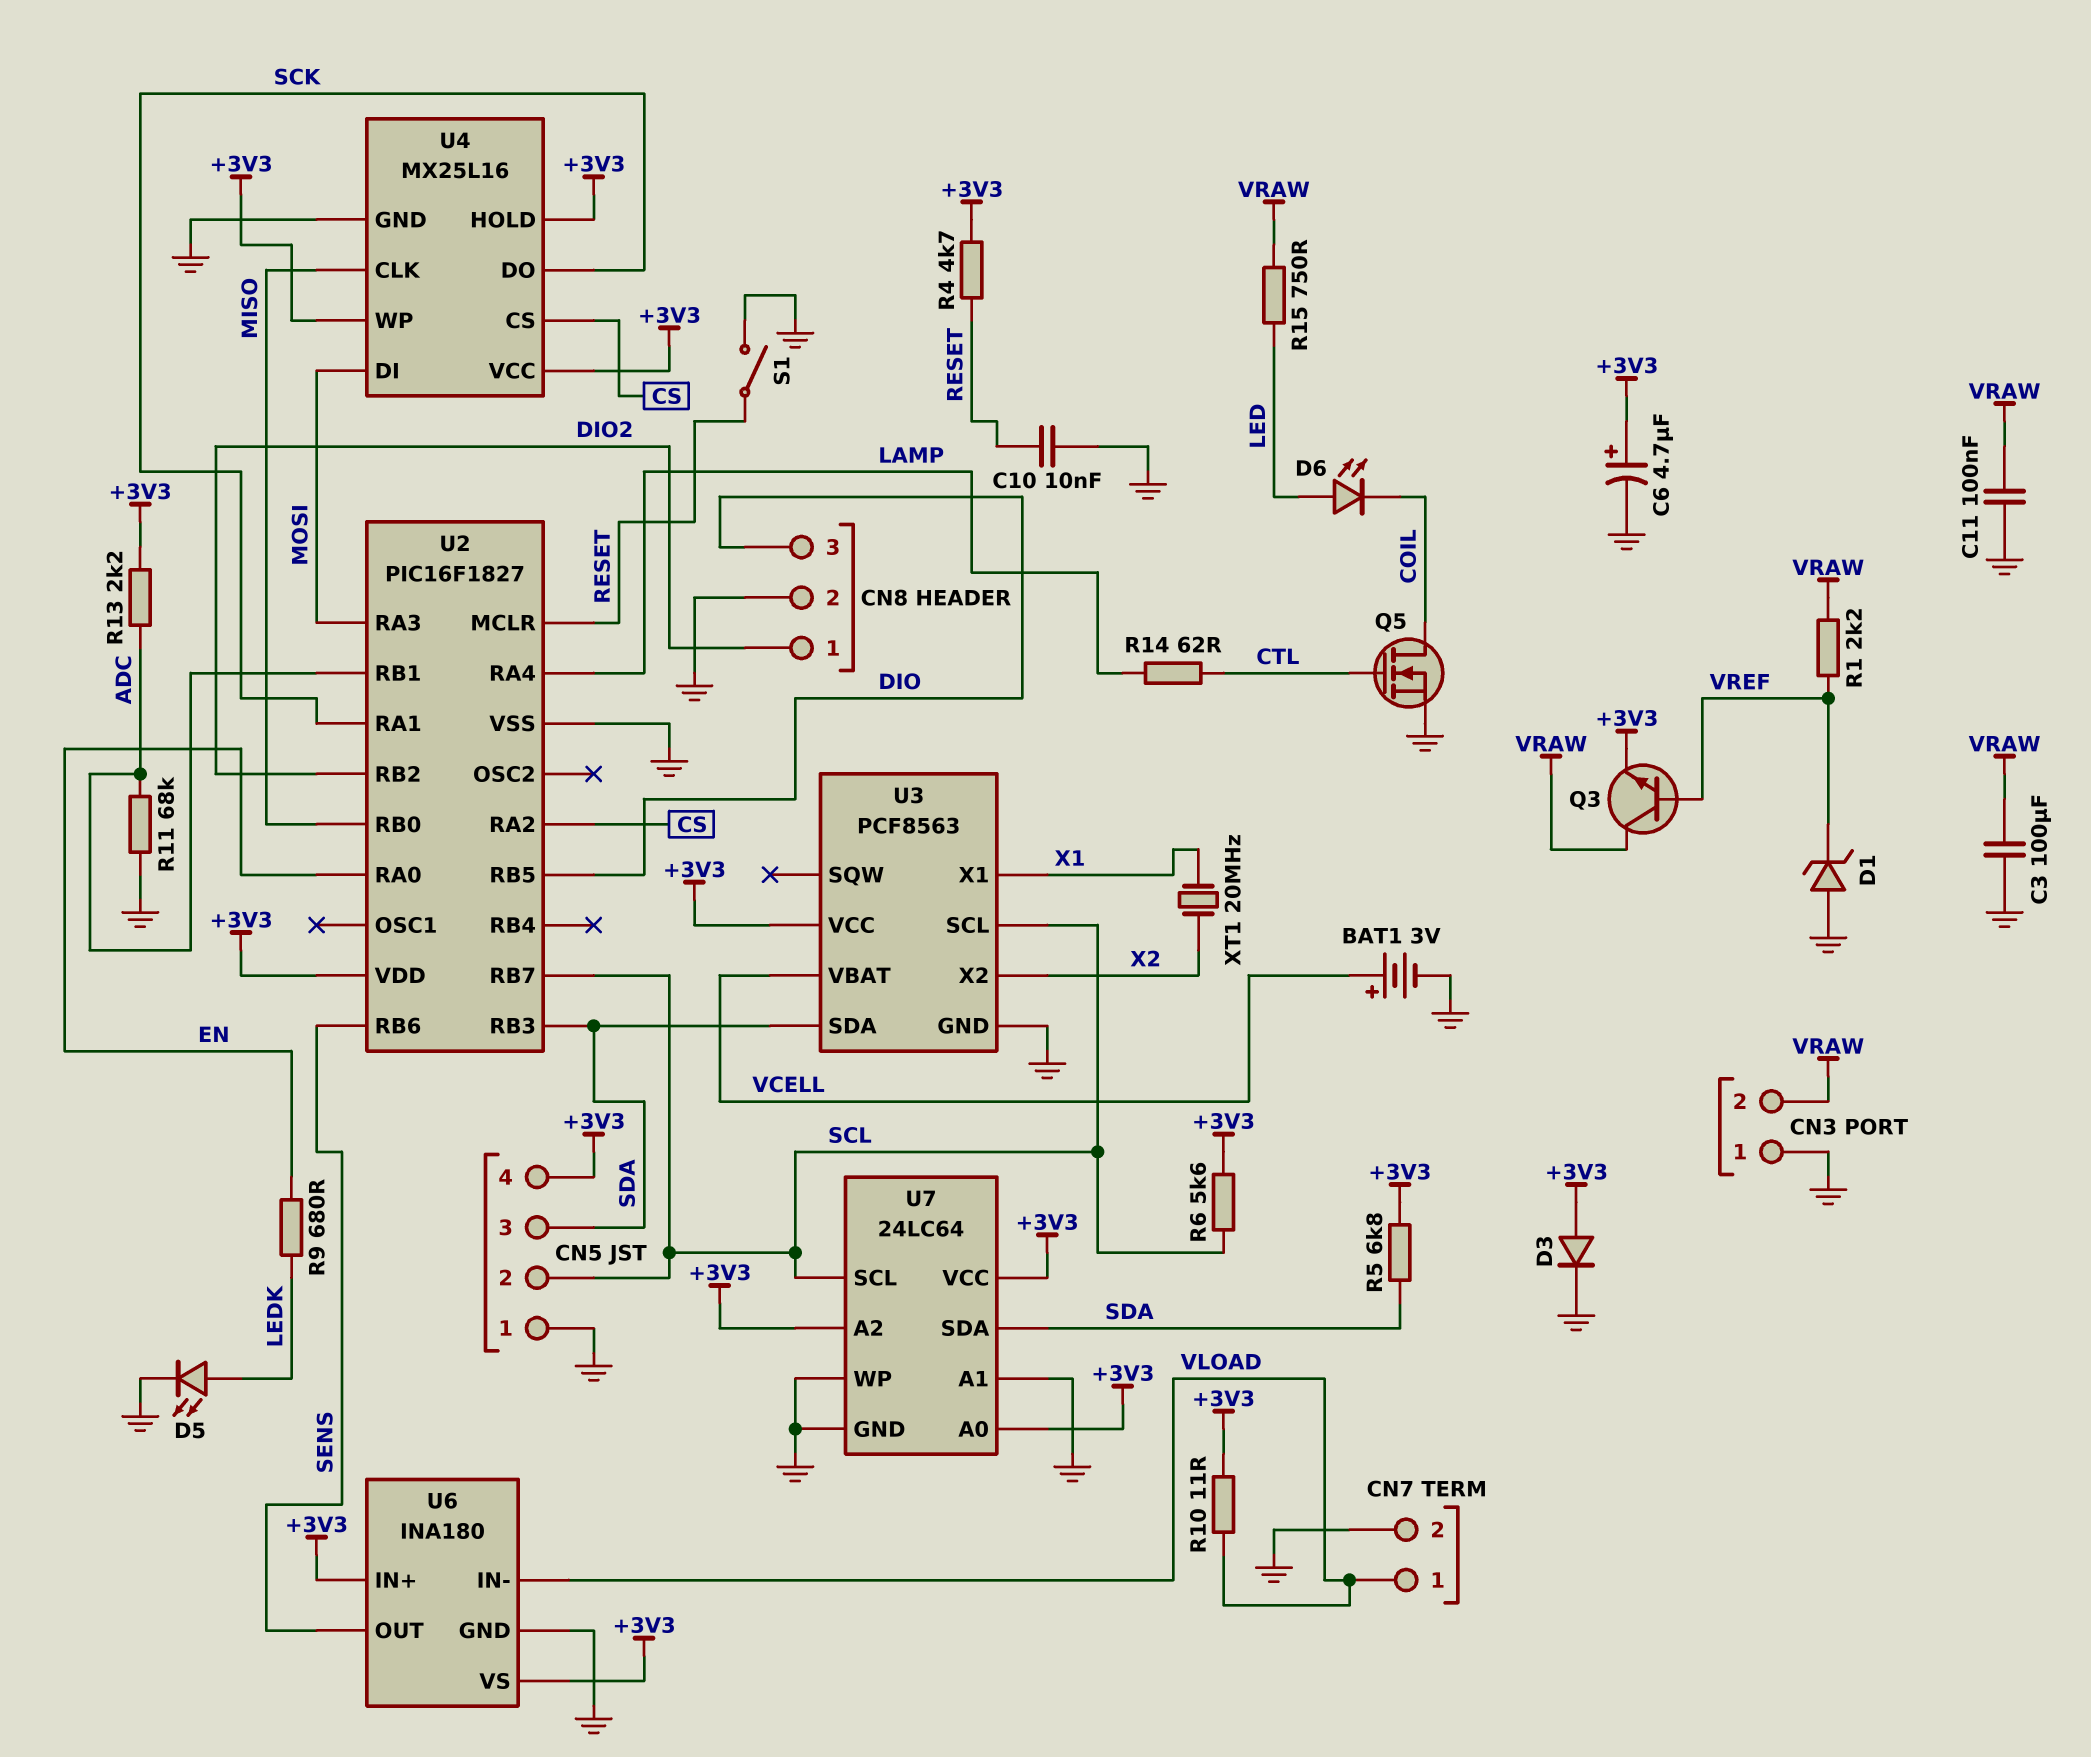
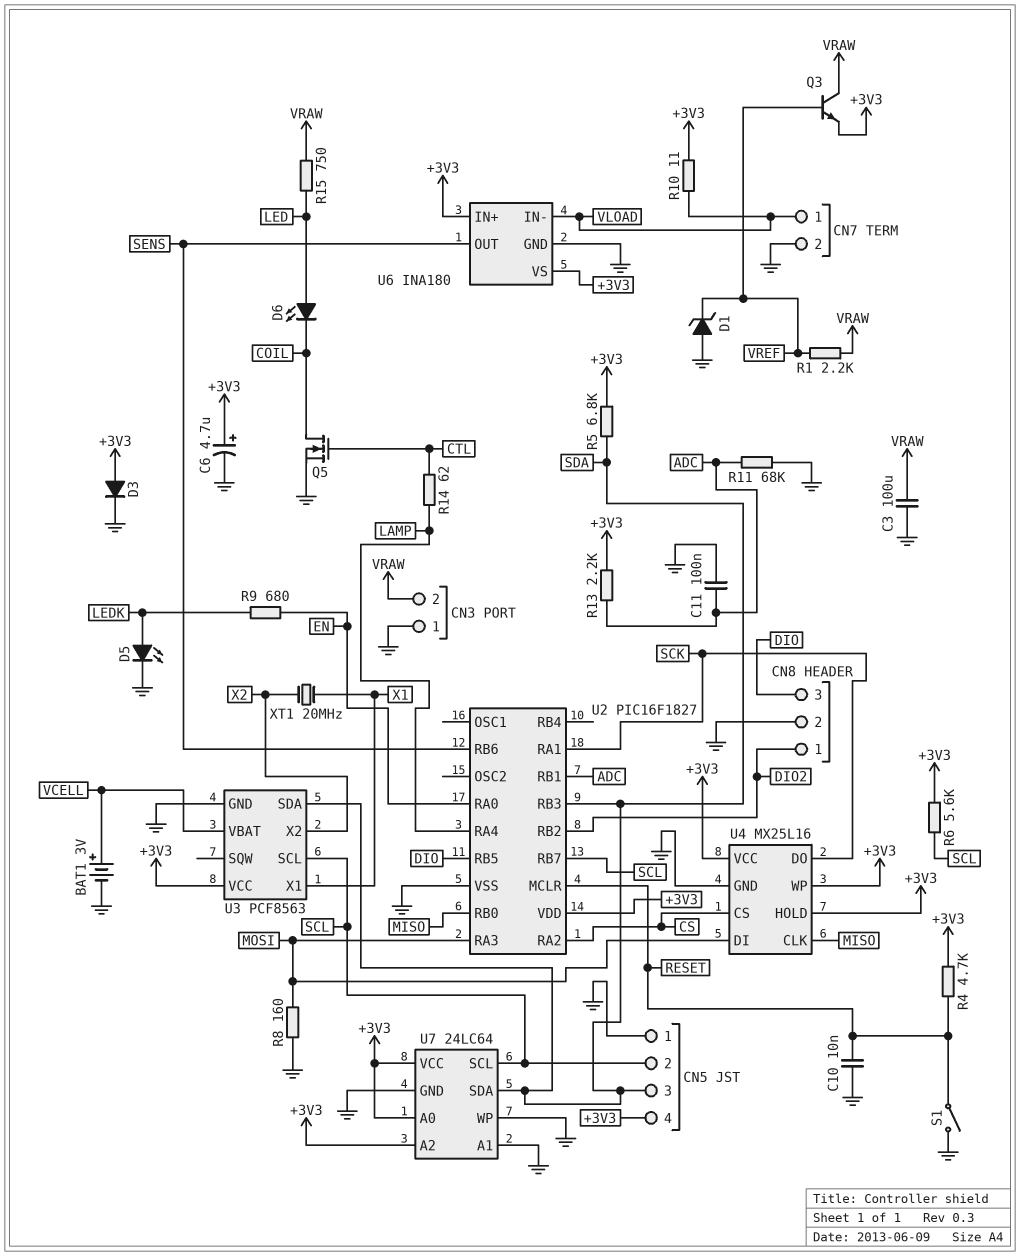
C11: 100nF (GND, VRAW) -> 100nF (ADC, GND)
R8: none -> 160 (GND, MOSI)

